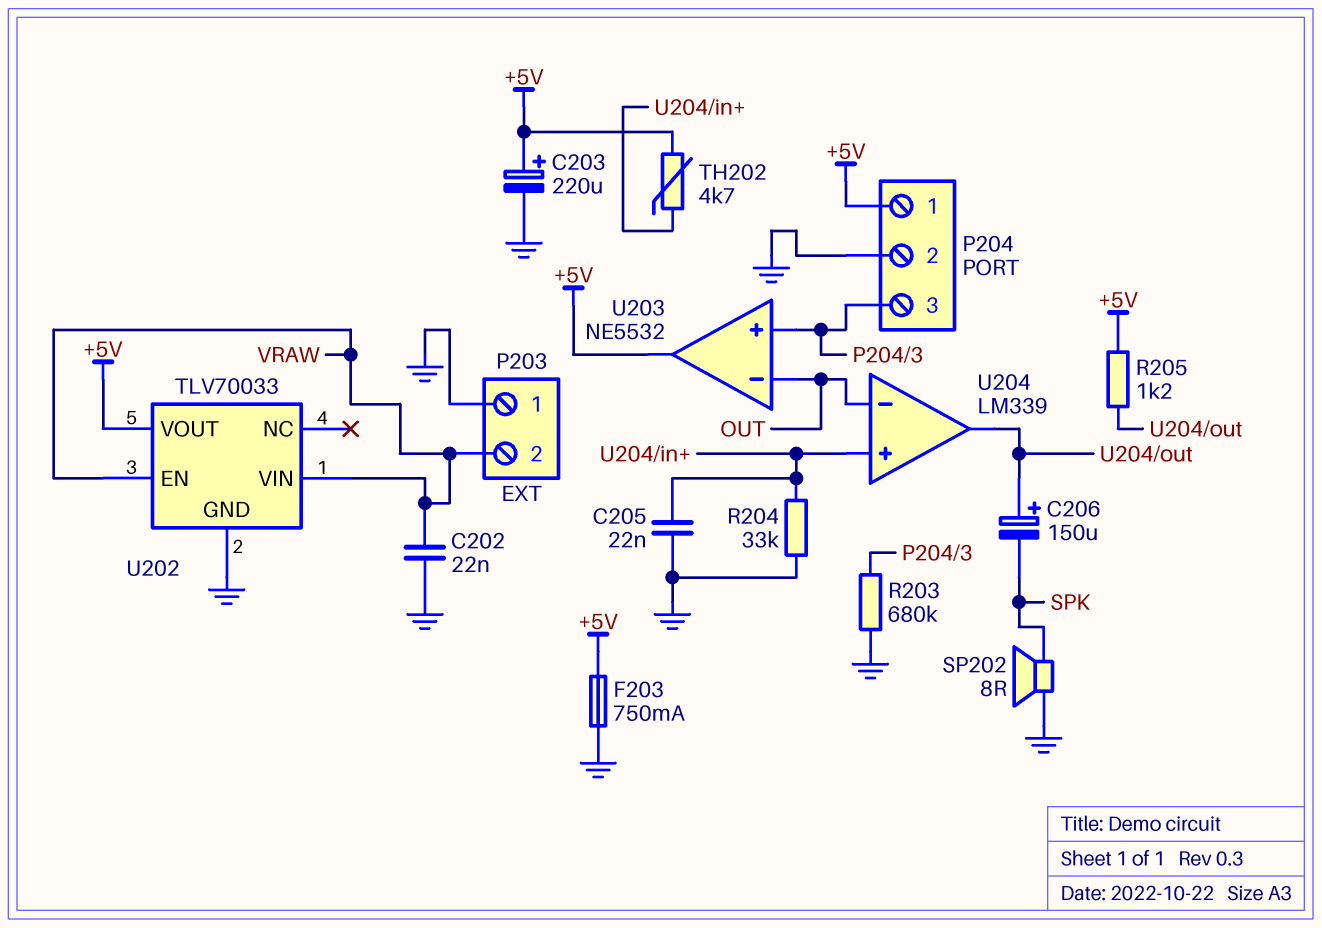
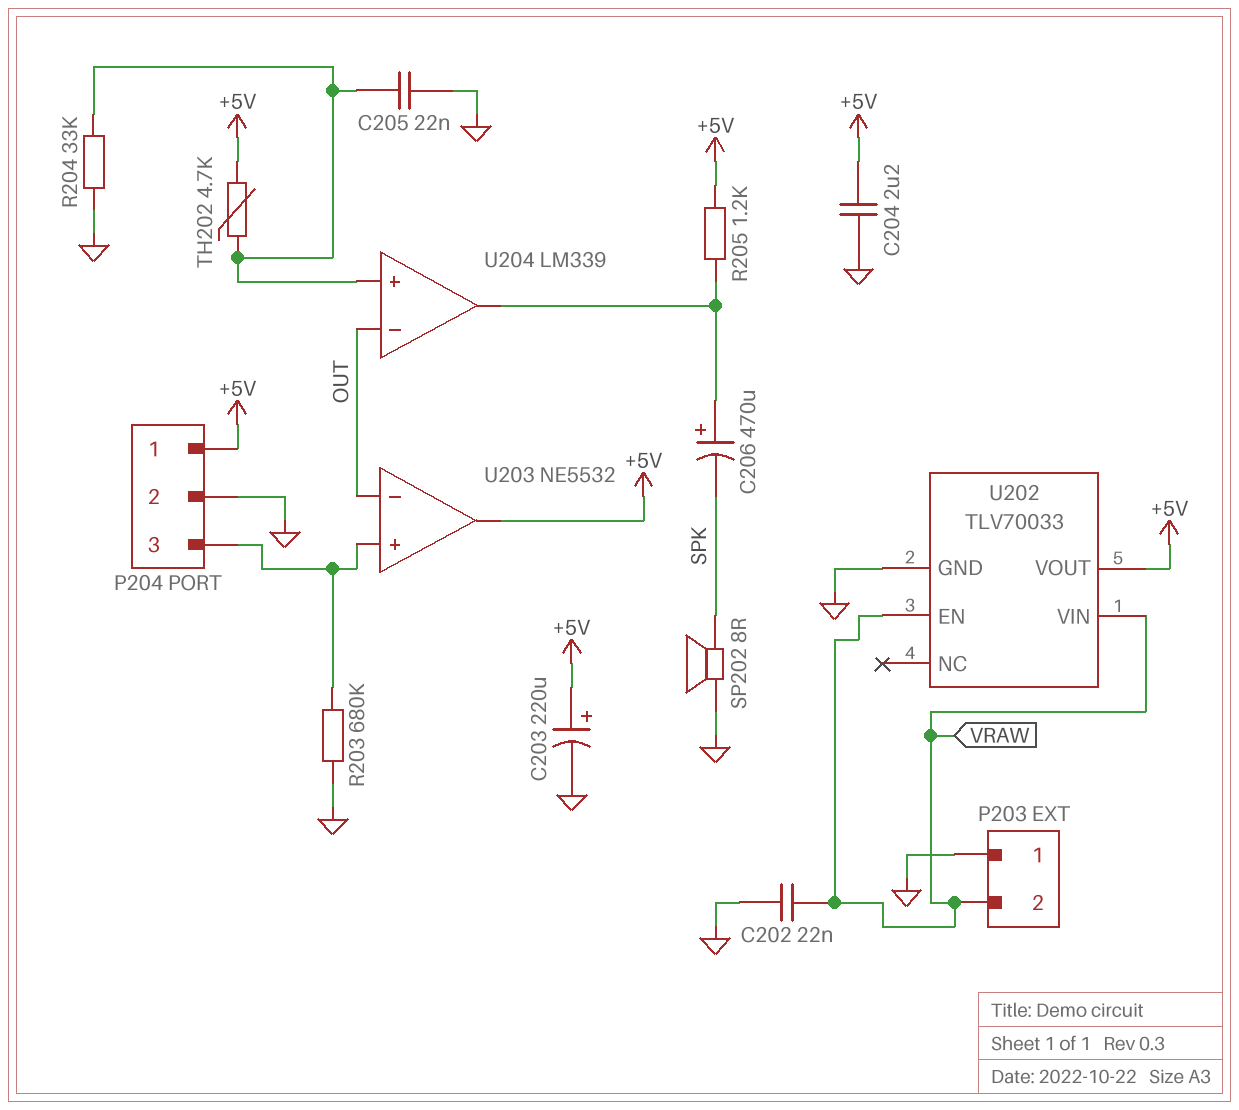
C204: none -> 2.2uF (+5V, GND)
C206: 150uF (plus U204/out, minus SPK) -> 470uF (plus U204/out, minus SPK)
F203: 750mA (+5V, GND) -> none

